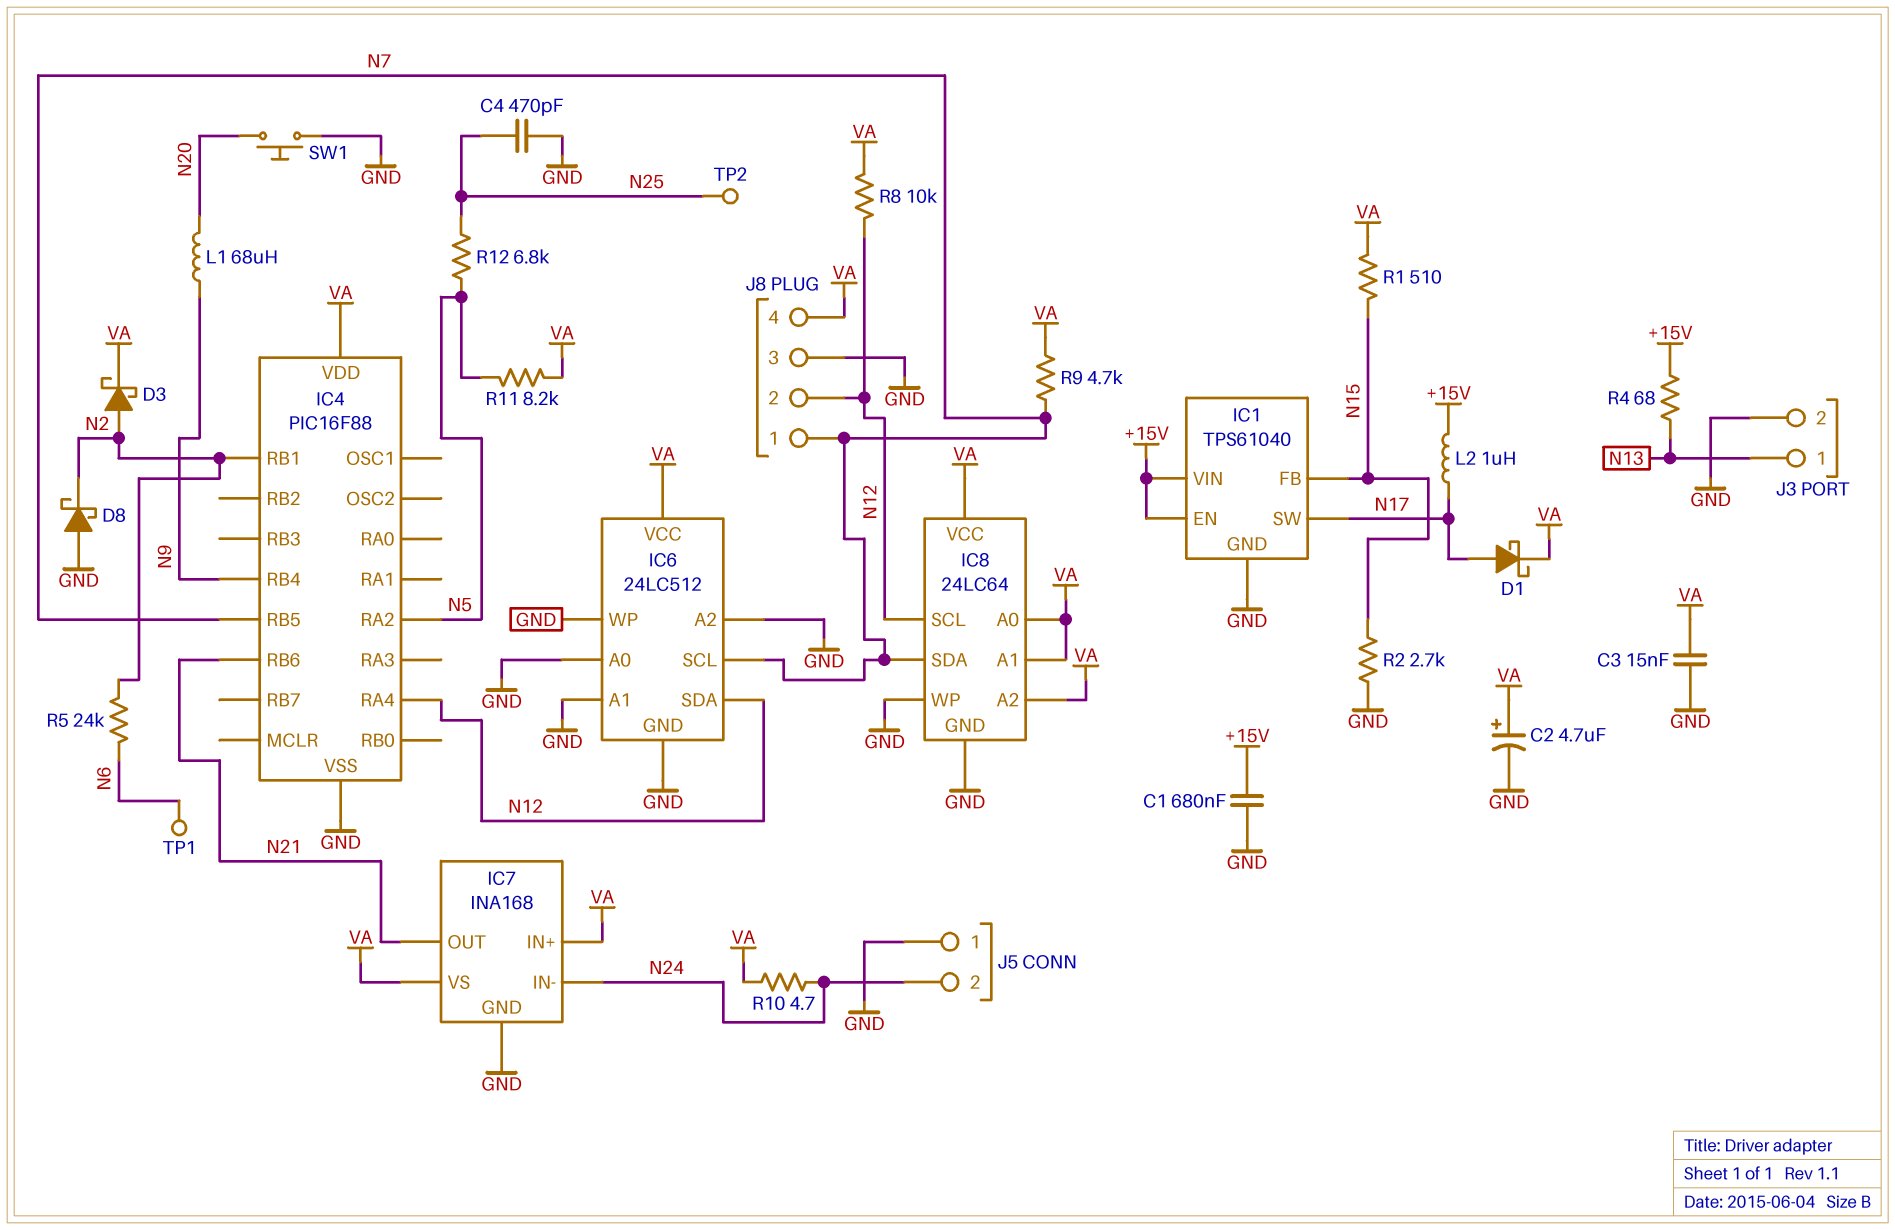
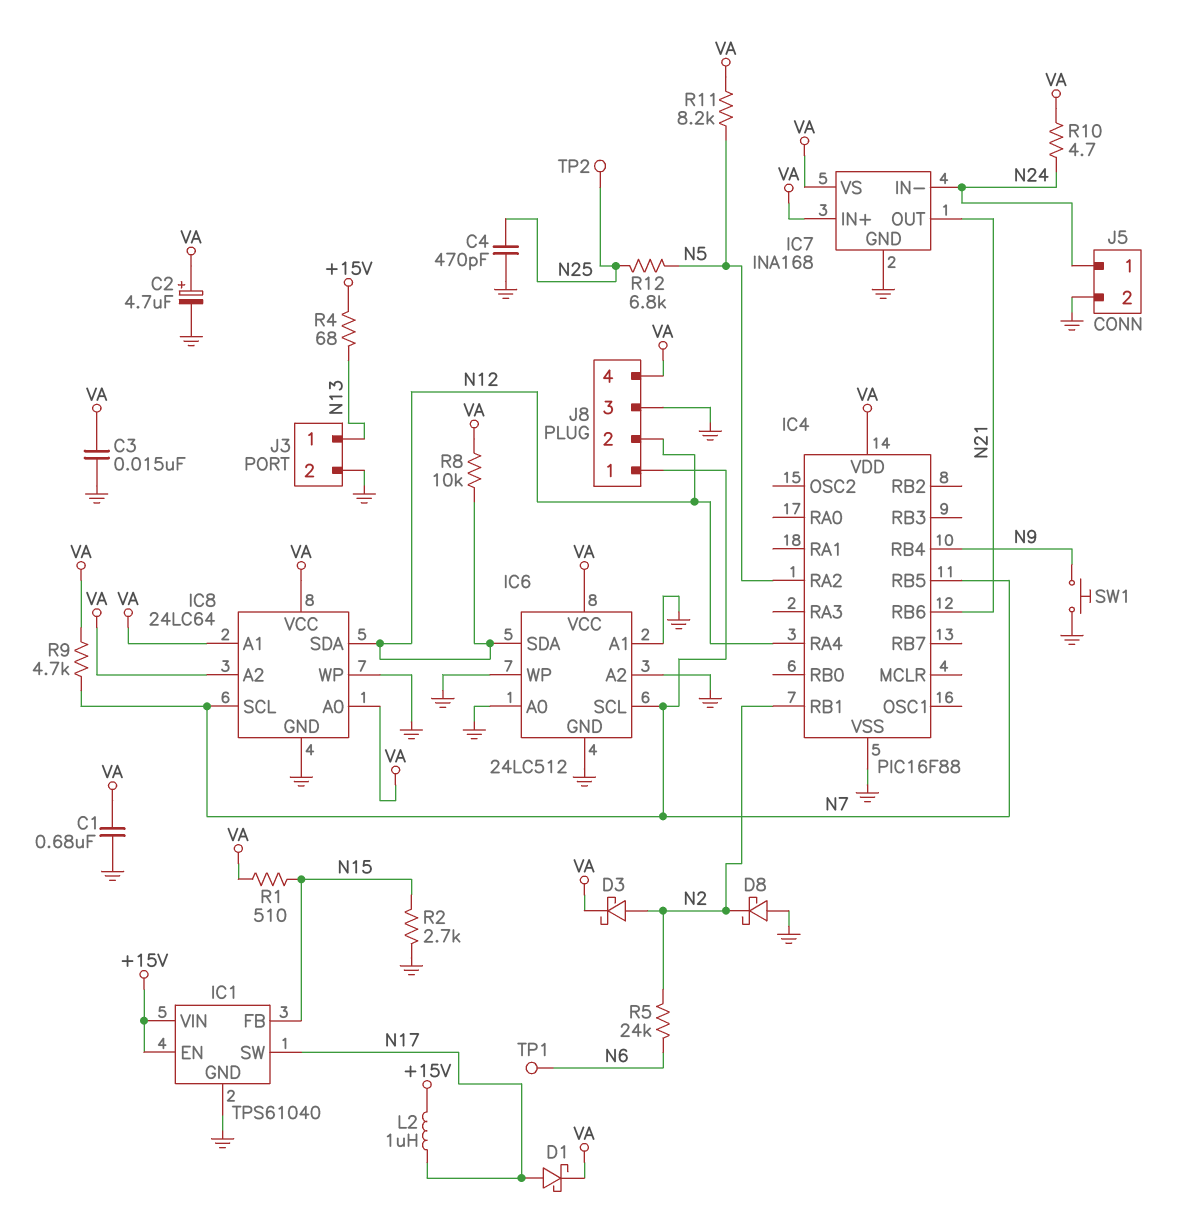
C1: 680nF (+15V, GND) -> 680nF (GND, VA)
IC8 pin SCL: N12 -> N7
IC8 pin SDA: N7 -> N12
J5 pin 1: GND -> N24
J5 pin 2: N24 -> GND
L1: 68uH (N9, N20) -> none
SW1: button (GND, N20) -> button (GND, N9)

